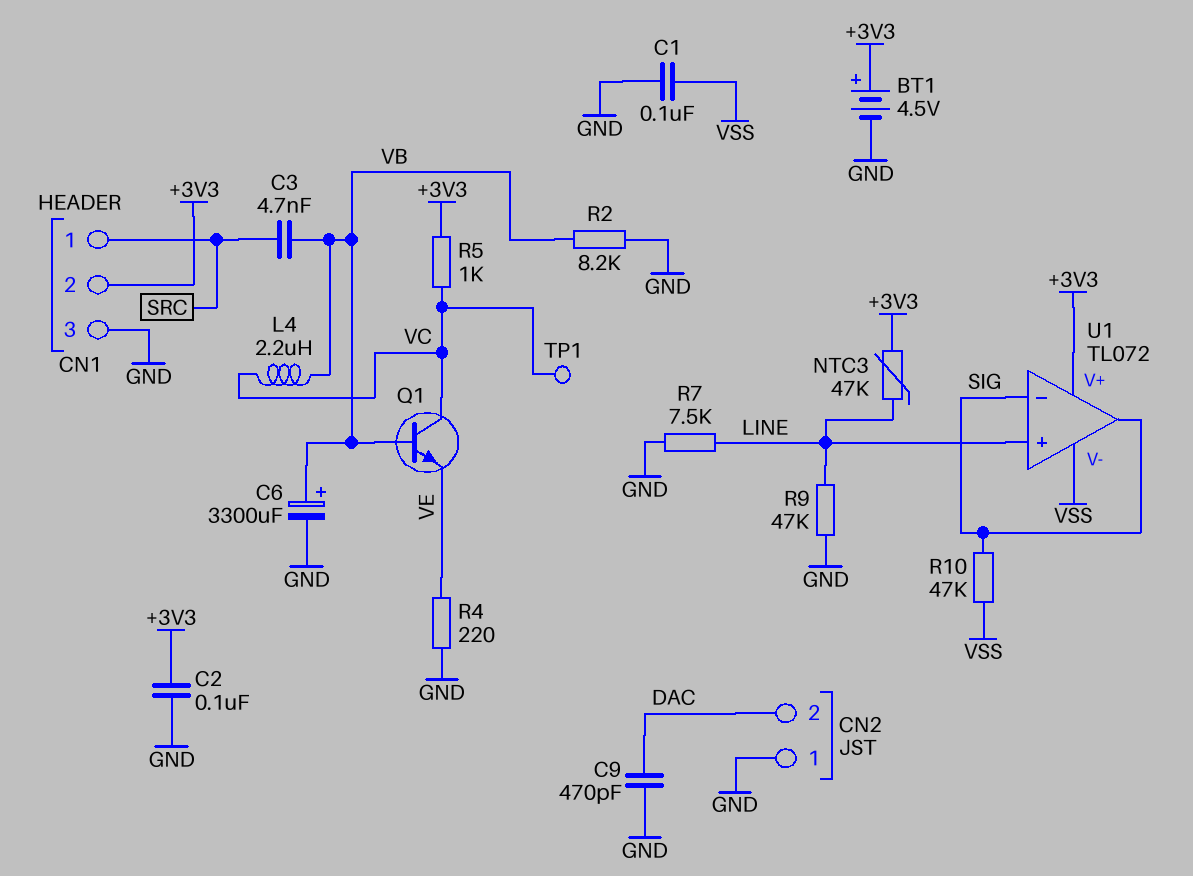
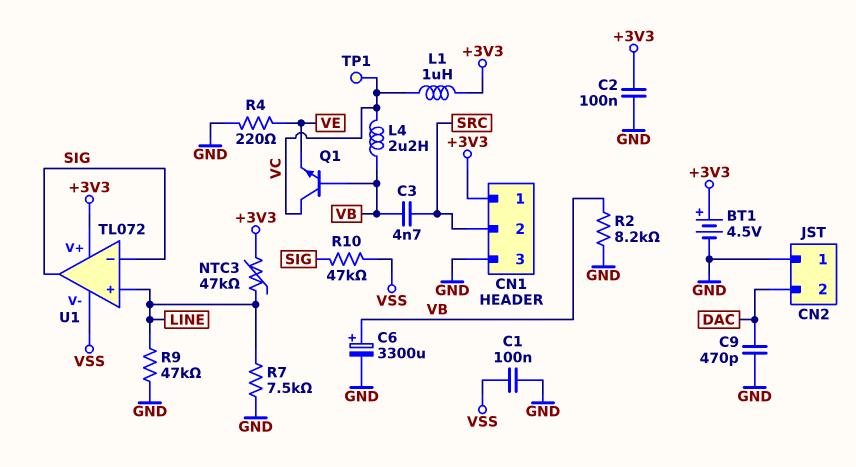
CN1 pin 1: SRC -> +3V3
CN1 pin 2: +3V3 -> SRC
L1: none -> 1uH (+3V3, VC)
R5: 1k (+3V3, VC) -> none

